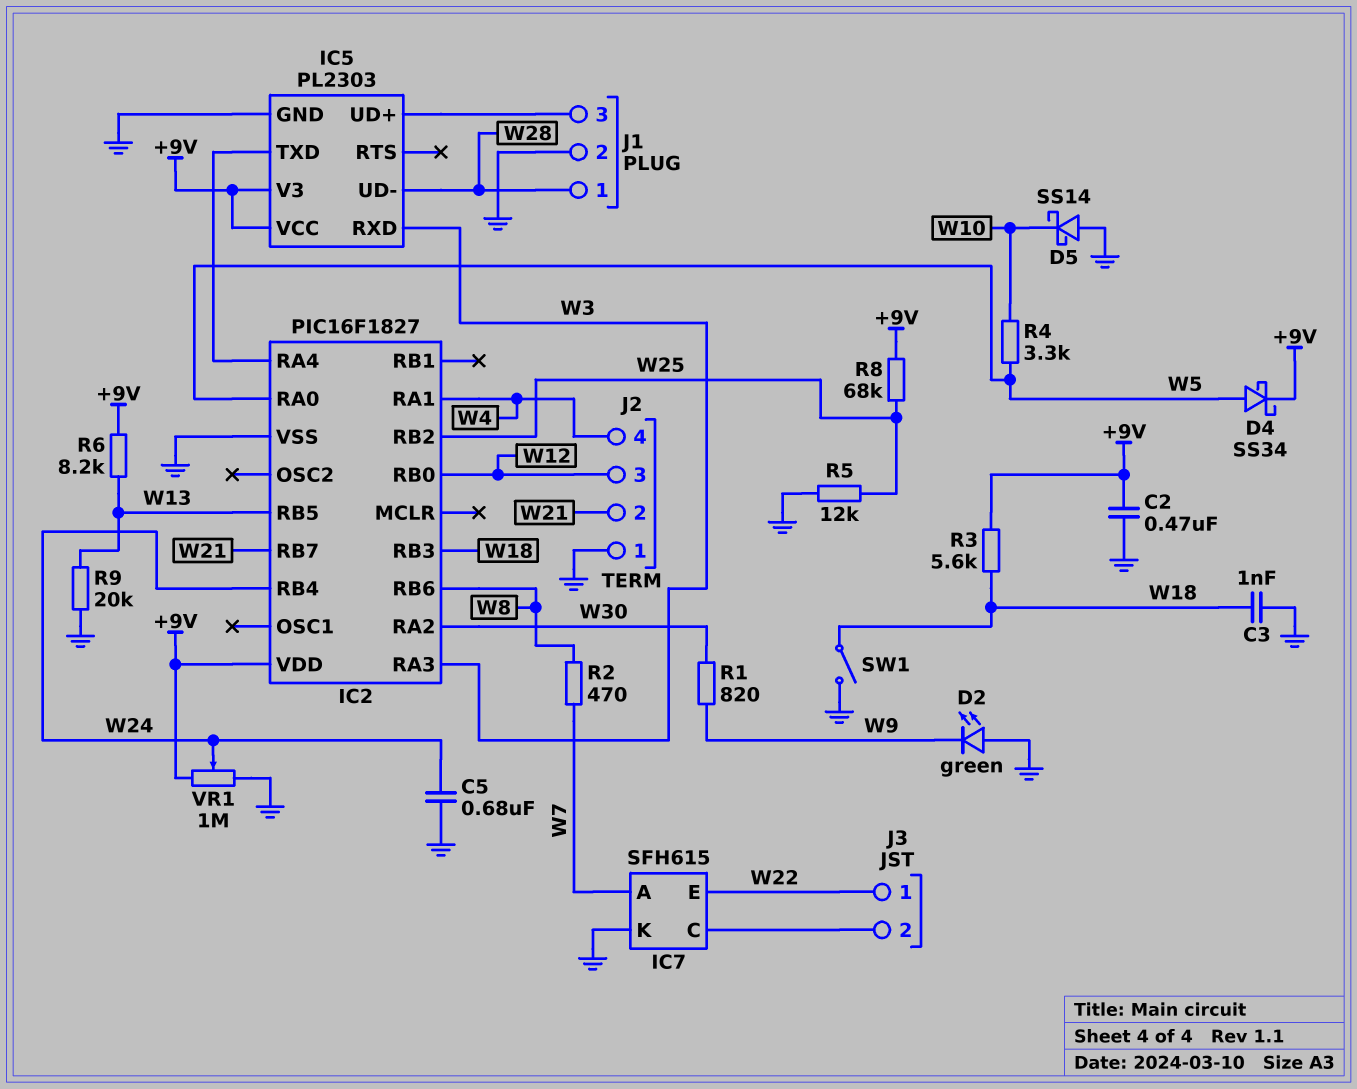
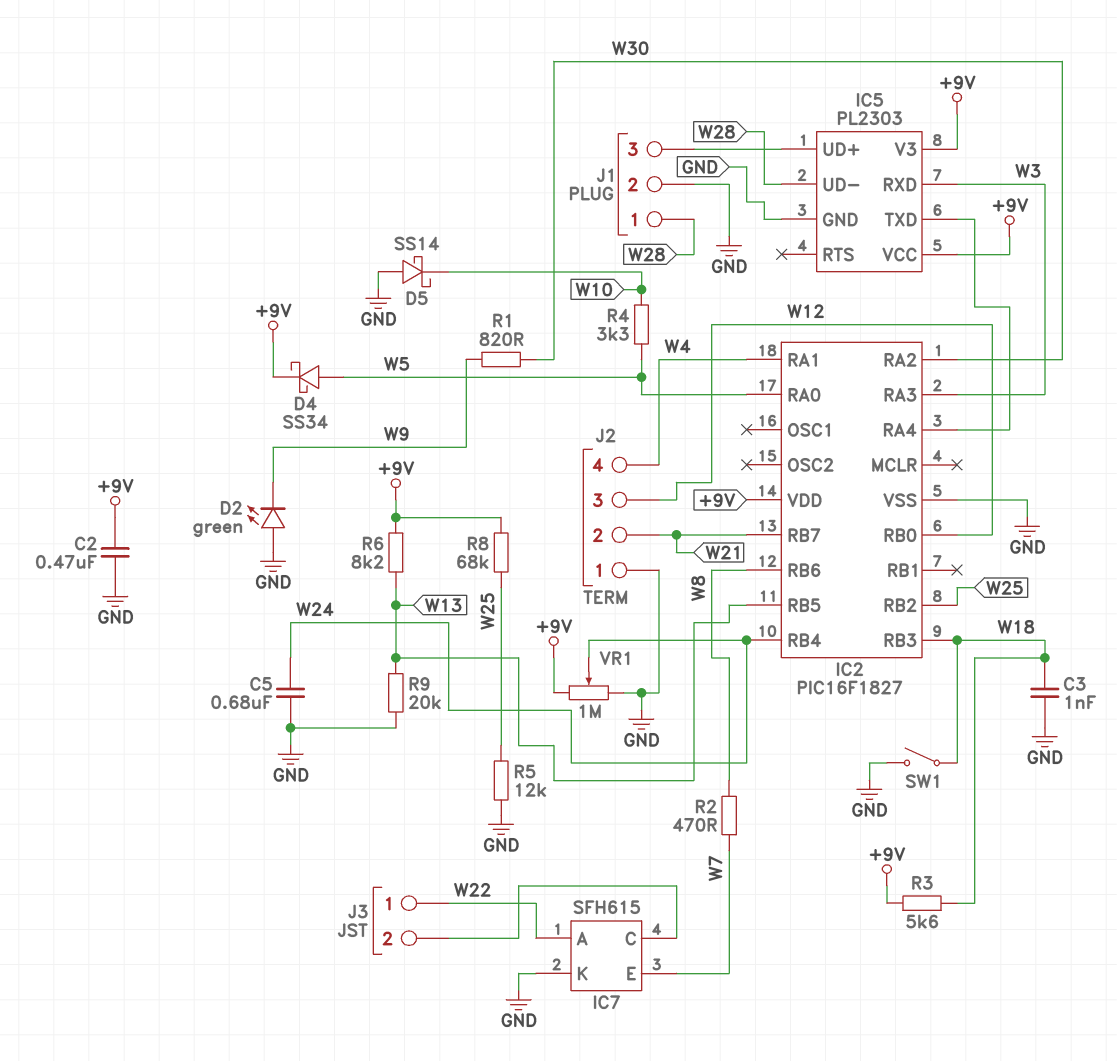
IC7 pin A: W7 -> W22
IC7 pin E: W22 -> W7

